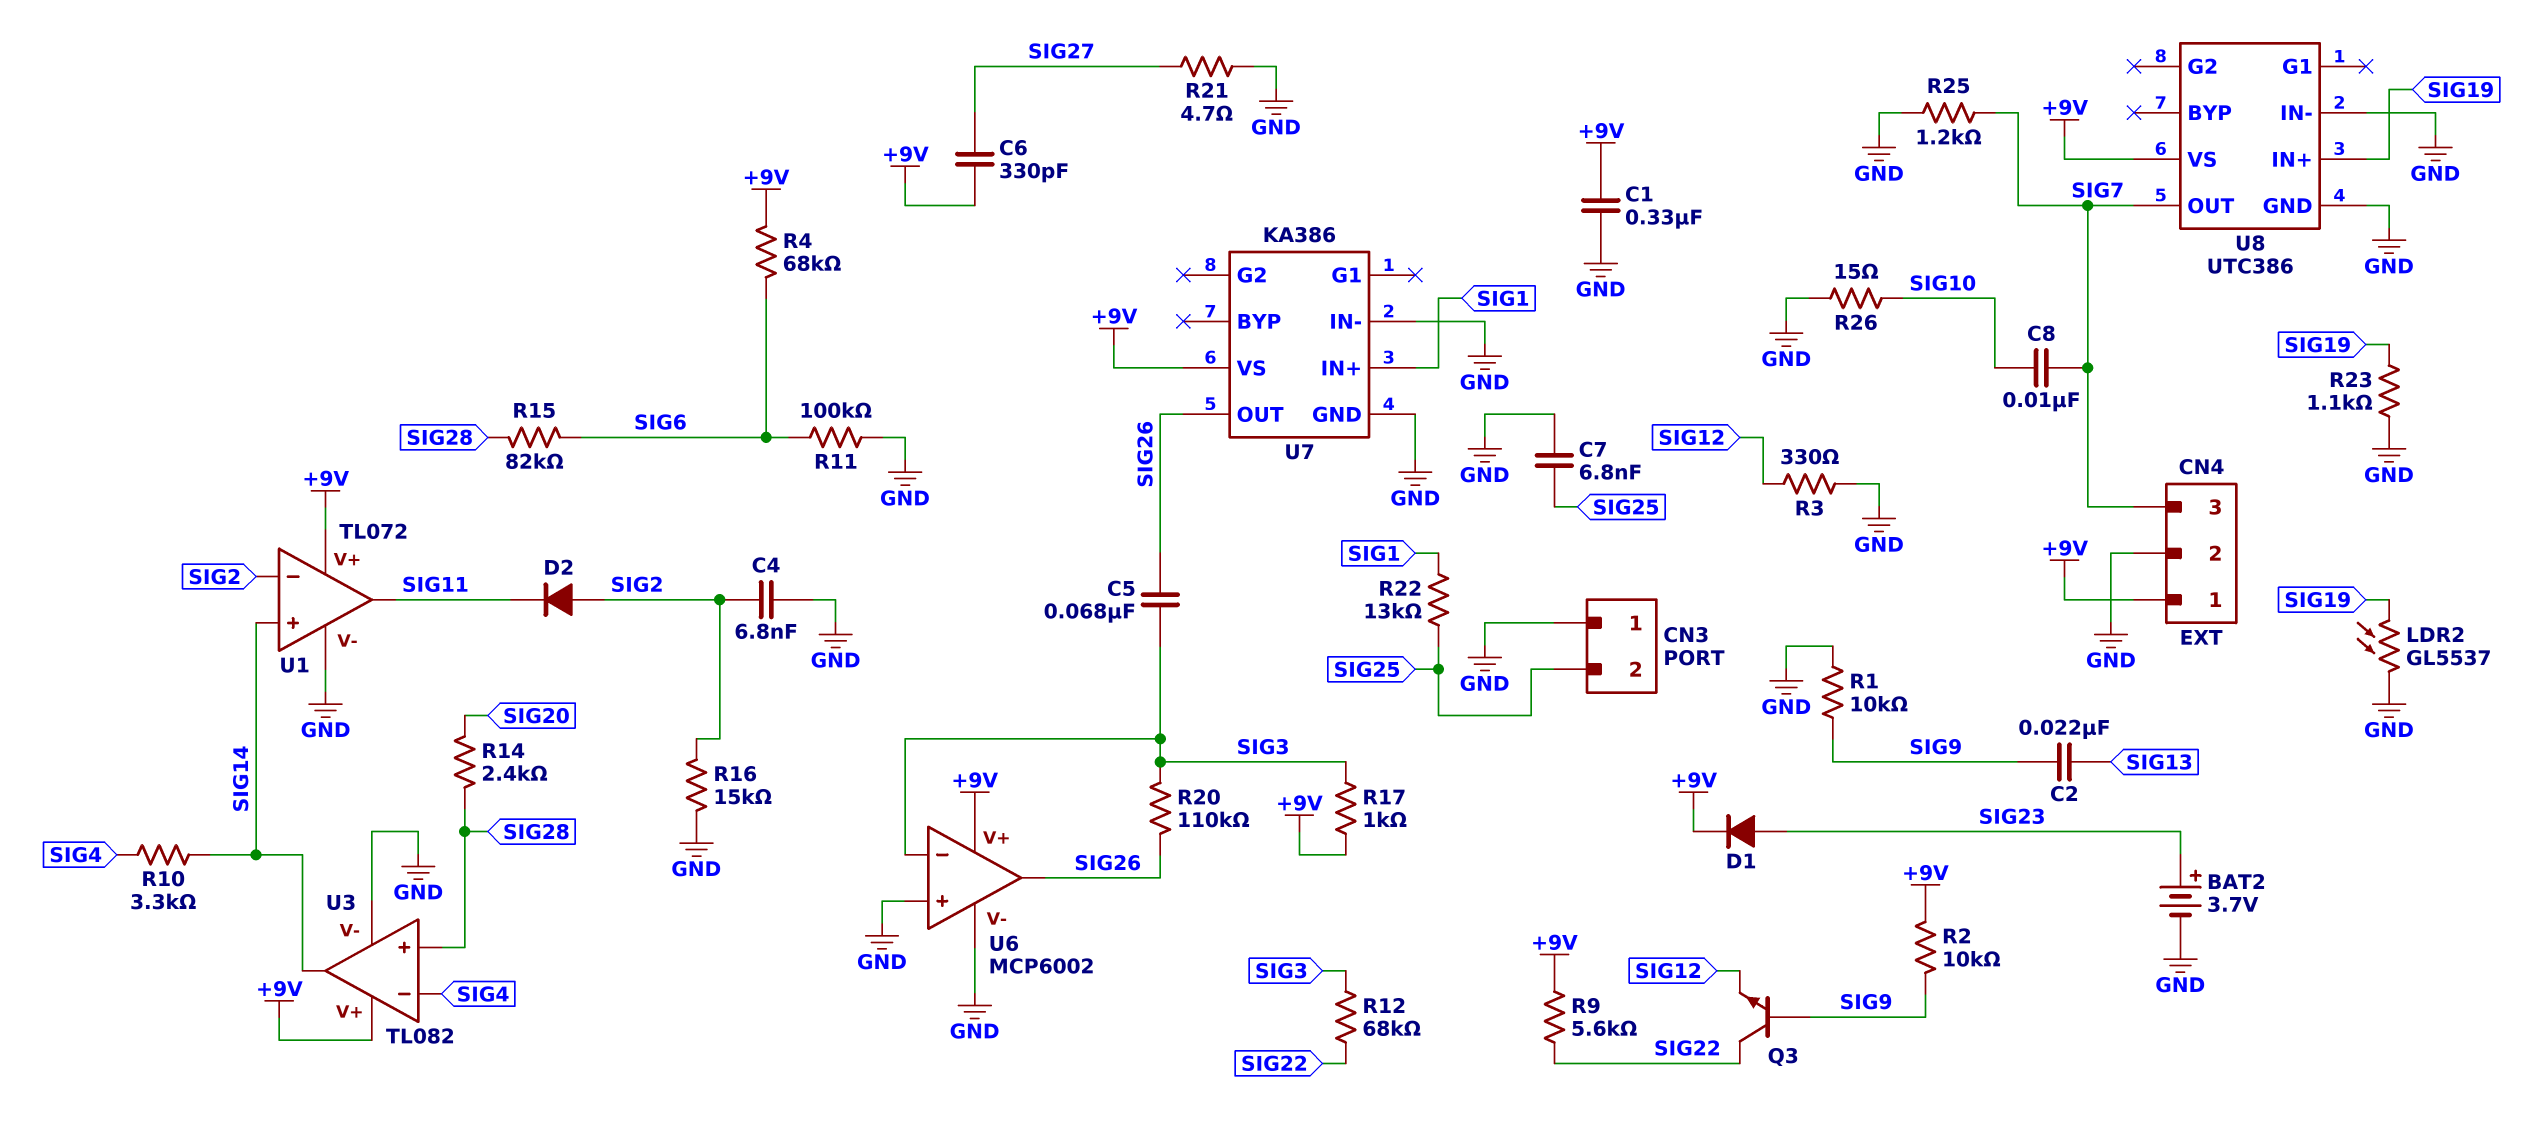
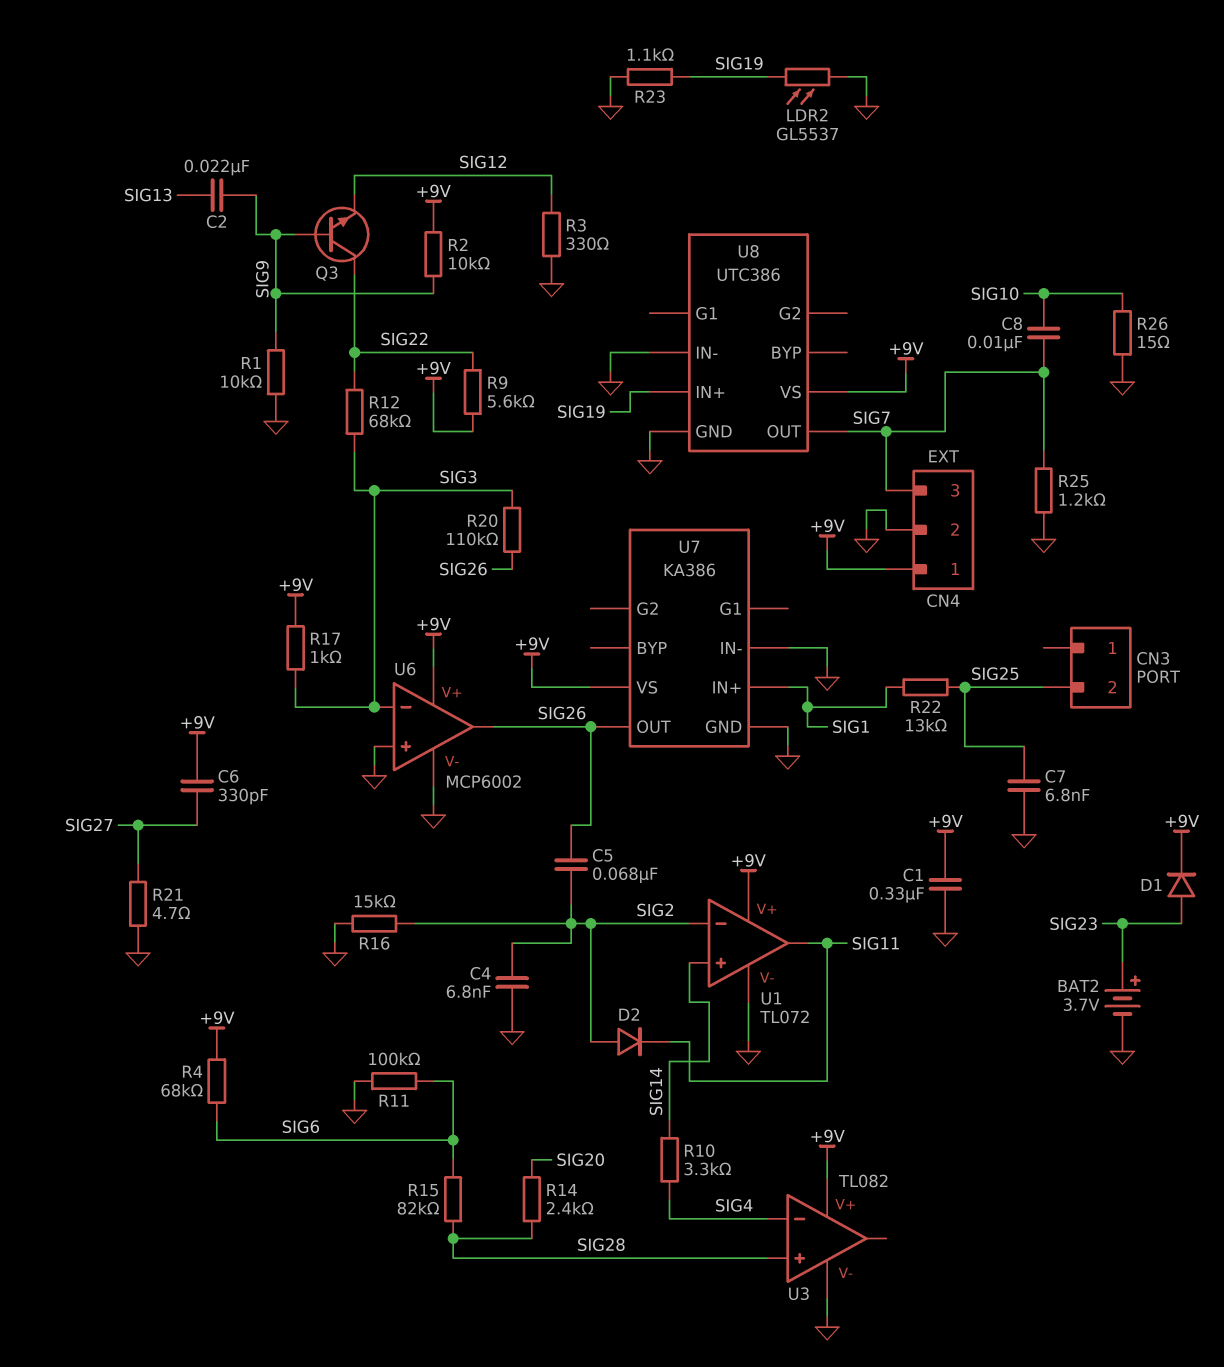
C5: 68nF (SIG3, SIG26) -> 68nF (SIG2, SIG26)
CN3 pin 1: GND -> none
U3 pin out: SIG14 -> none

